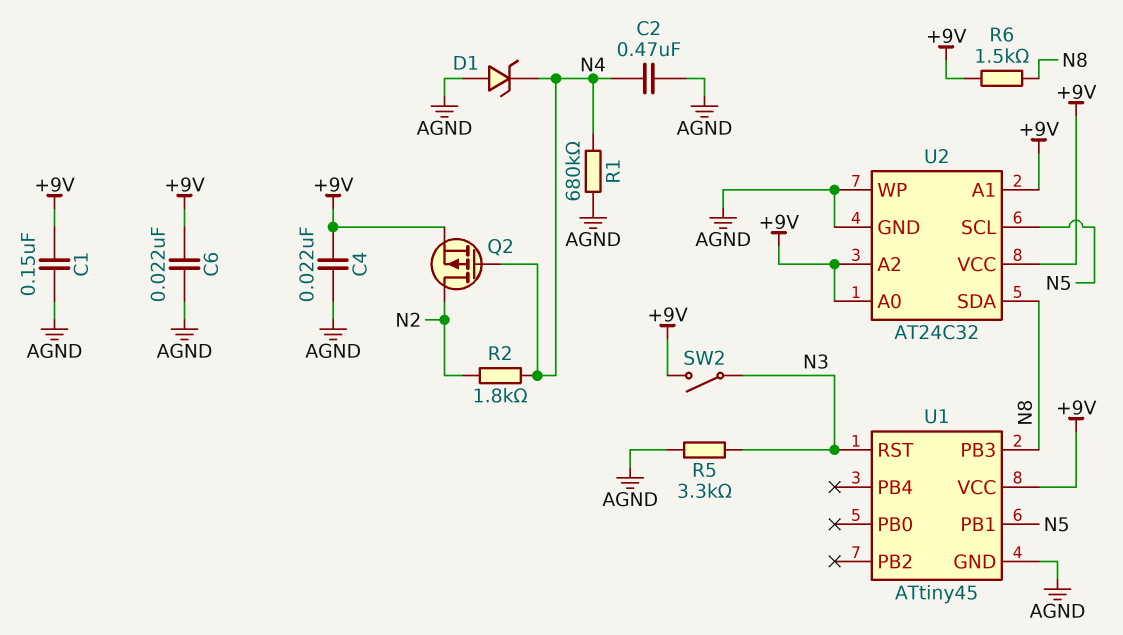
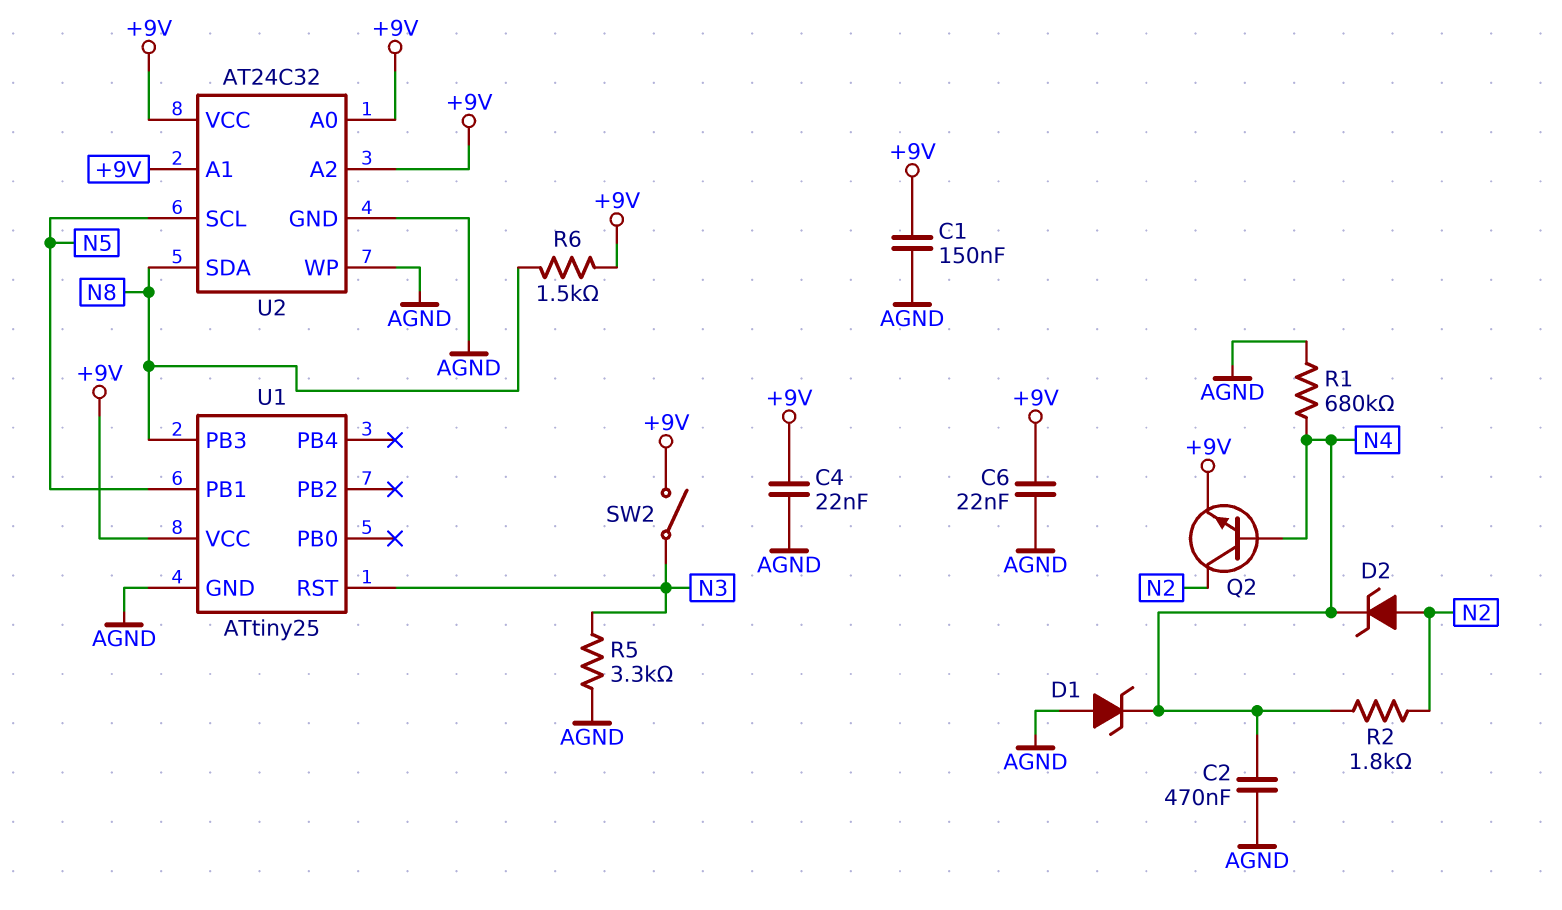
D2: none -> zener (A N2, K N4)
Q2: PMOS (G N4, D N2, S +9V) -> NPN (B N4, C N2, E +9V)
U1: ATtiny45 -> ATtiny25

